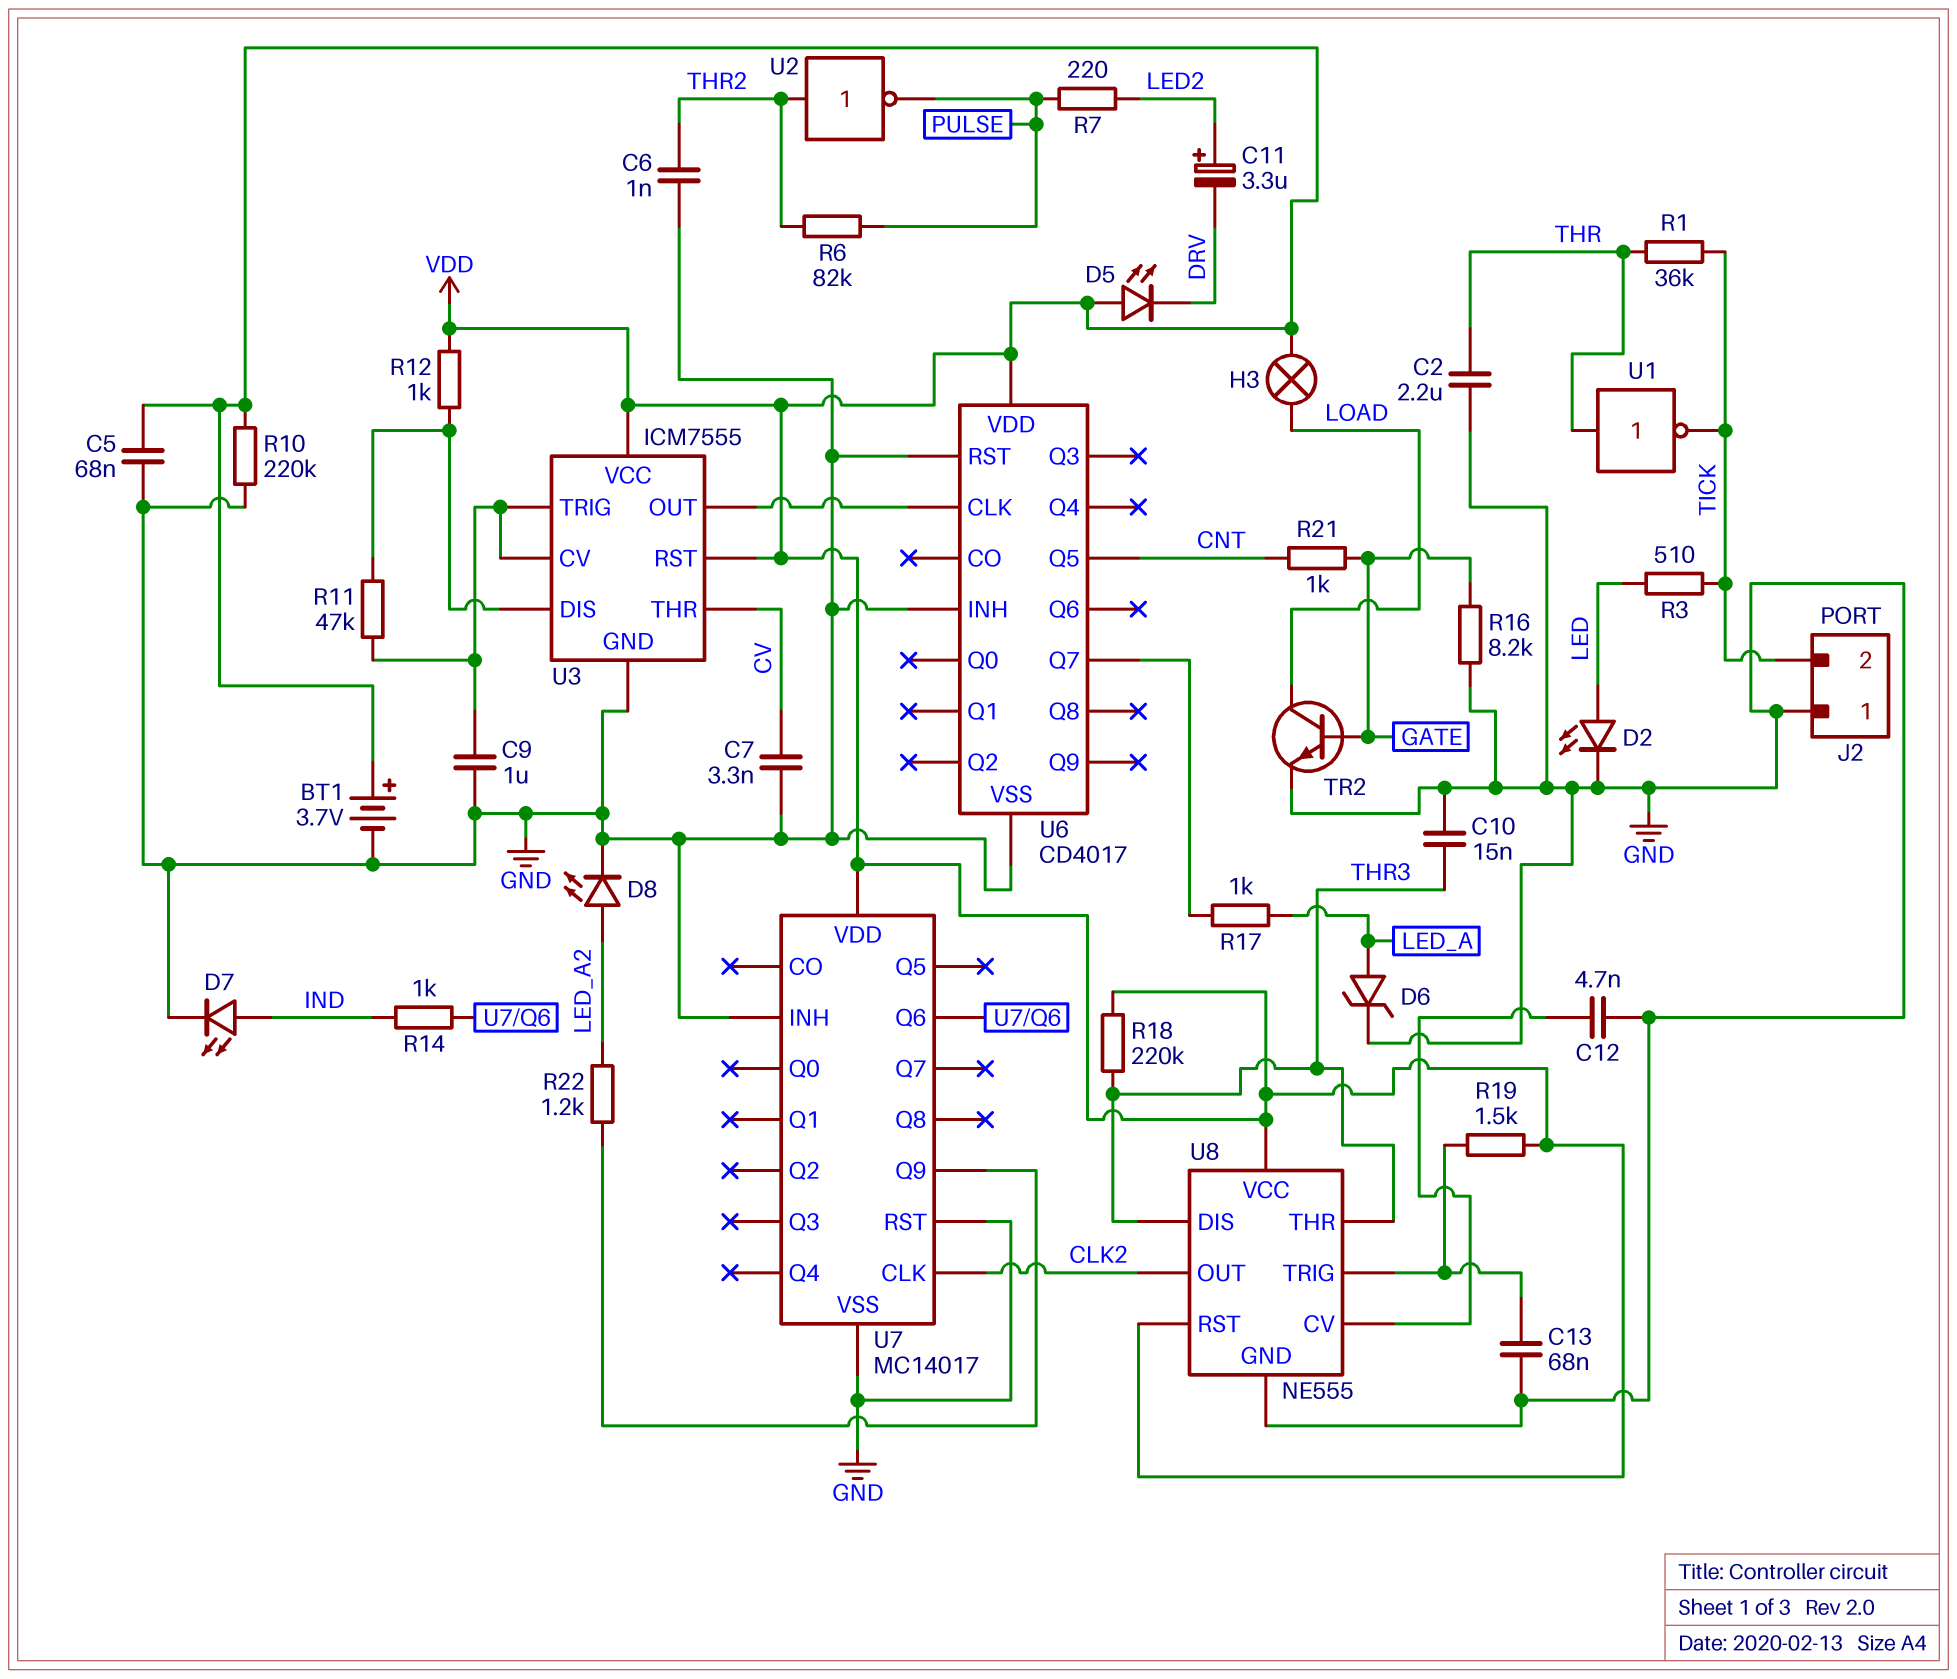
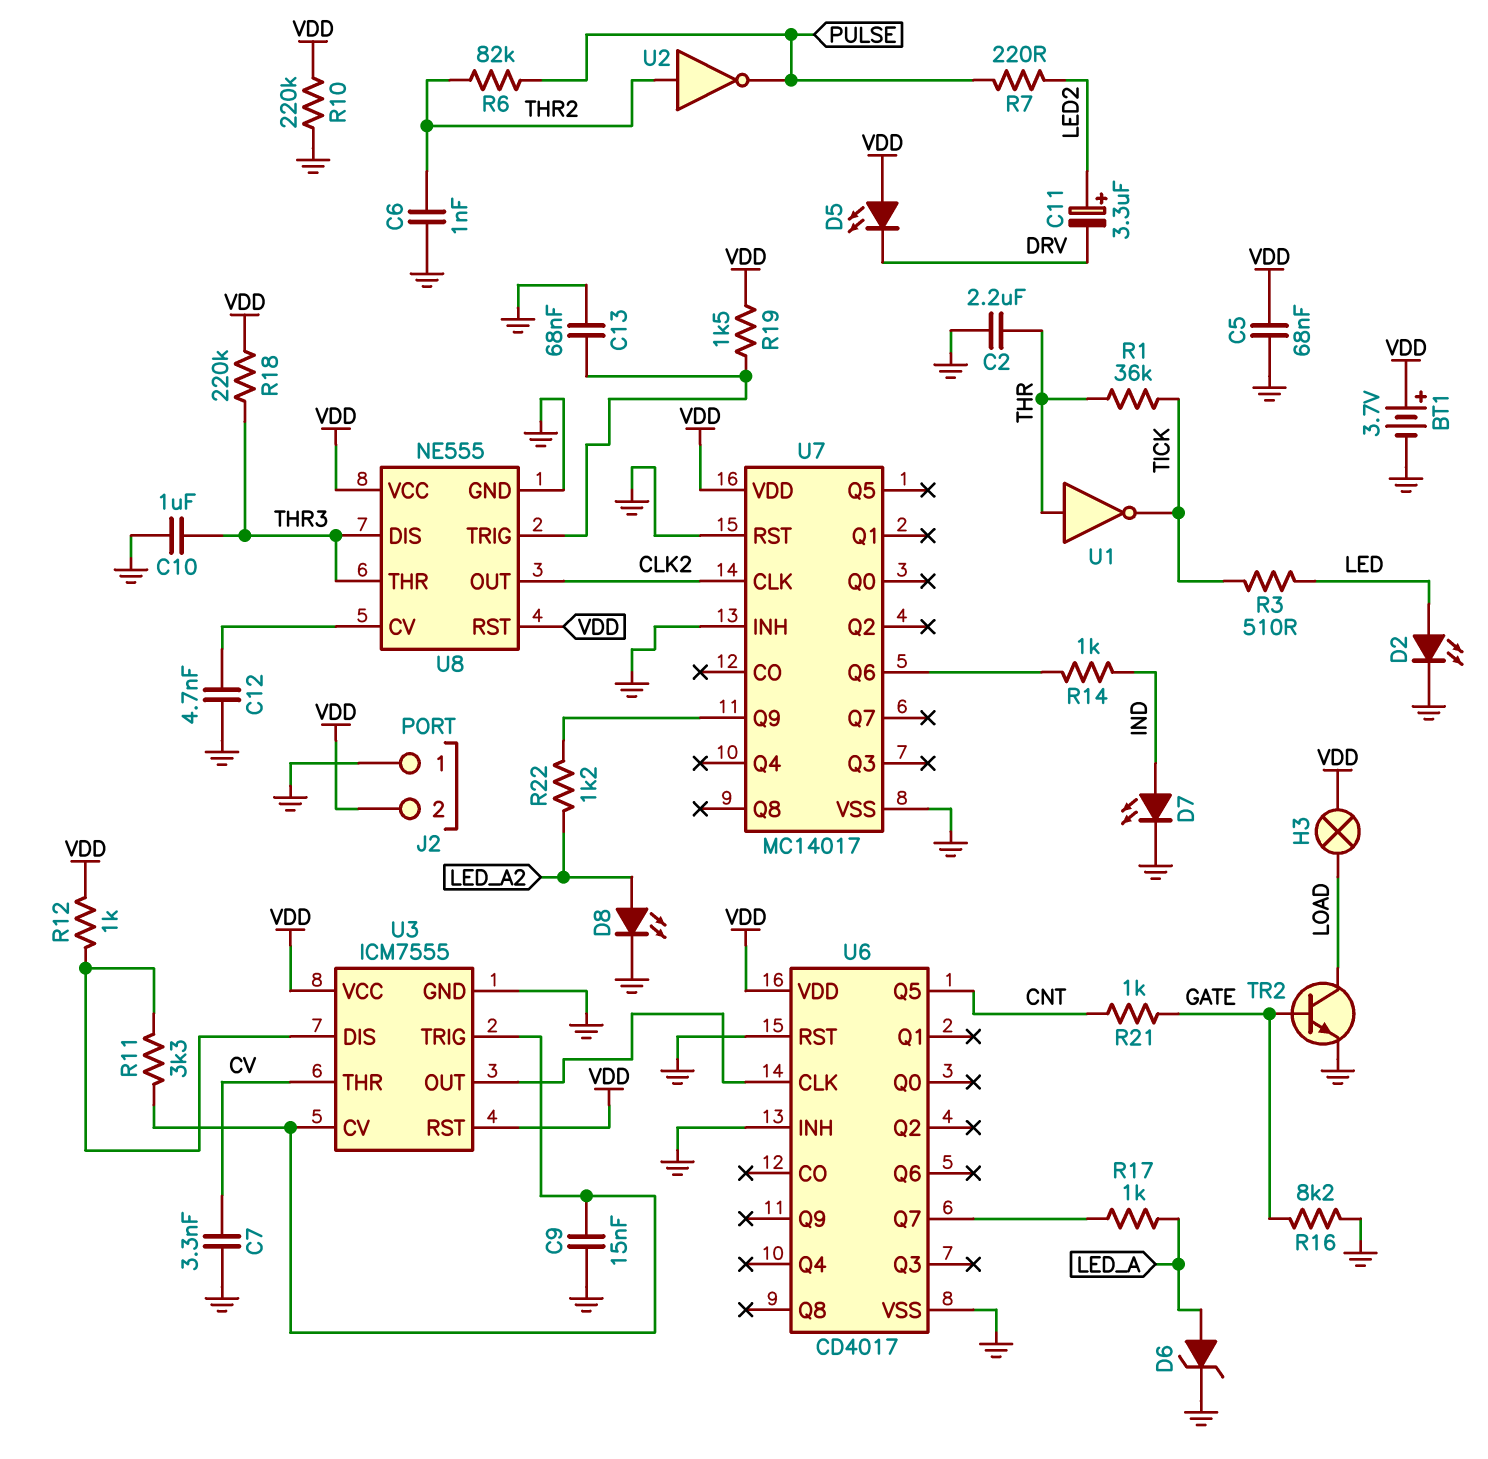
C9: 1uF (GND, U3/CV) -> 15nF (GND, U3/CV)
C10: 15nF (GND, THR3) -> 1uF (GND, THR3)
J2 pin 2: TICK -> VDD
R11: 47k (U3/CV, U3/DIS) -> 3.3k (U3/CV, U3/DIS)

